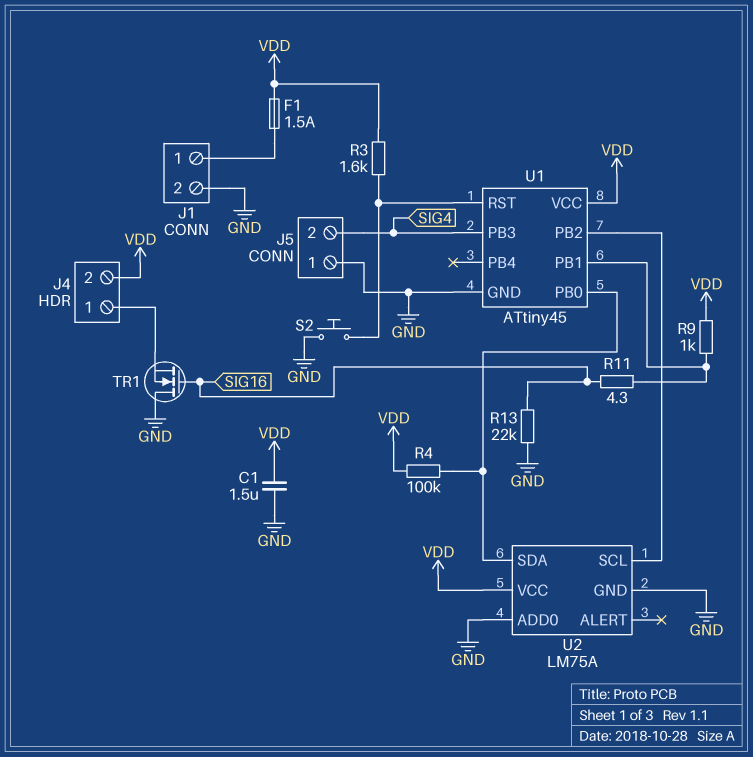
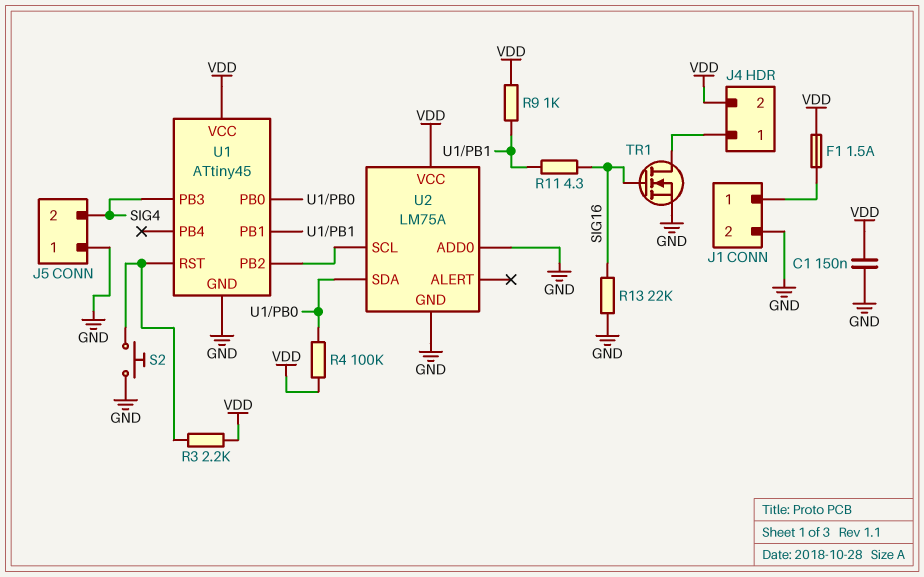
C1: 1.5uF (GND, VDD) -> 150nF (GND, VDD)
R3: 1.6k (U1/RST, VDD) -> 2.2k (U1/RST, VDD)
TR1: NMOS (G SIG16, D GND, S J4/1) -> NMOS (G SIG16, D J4/1, S GND)

